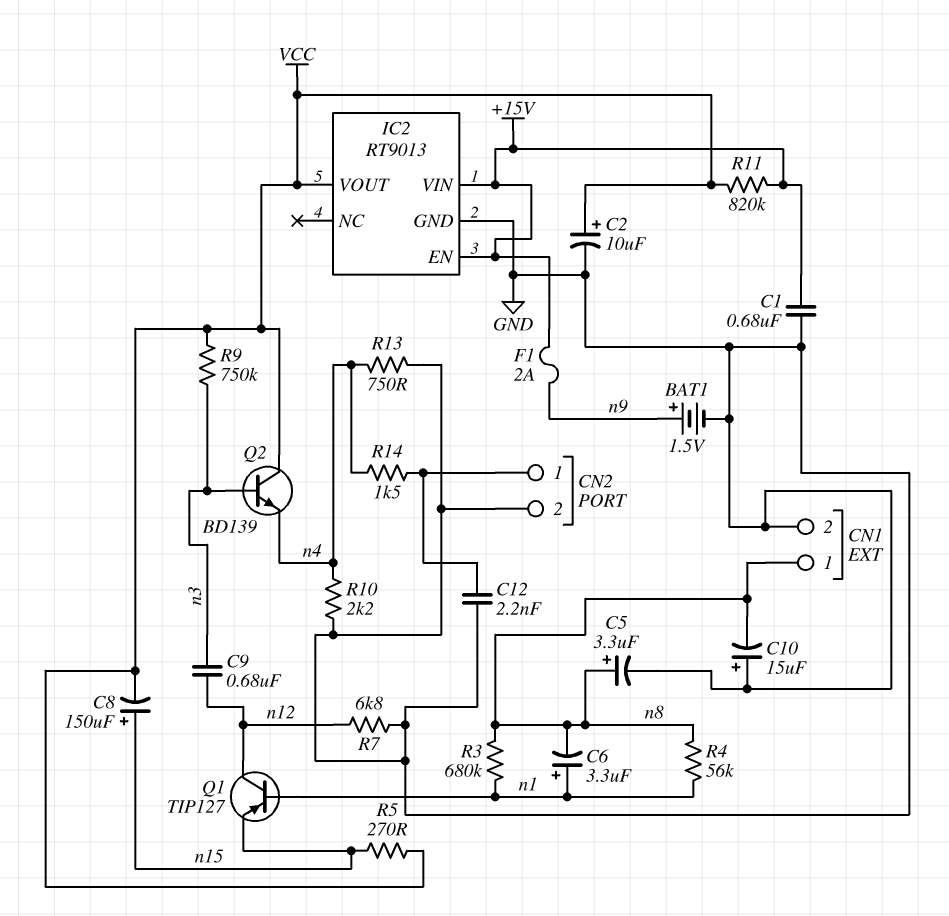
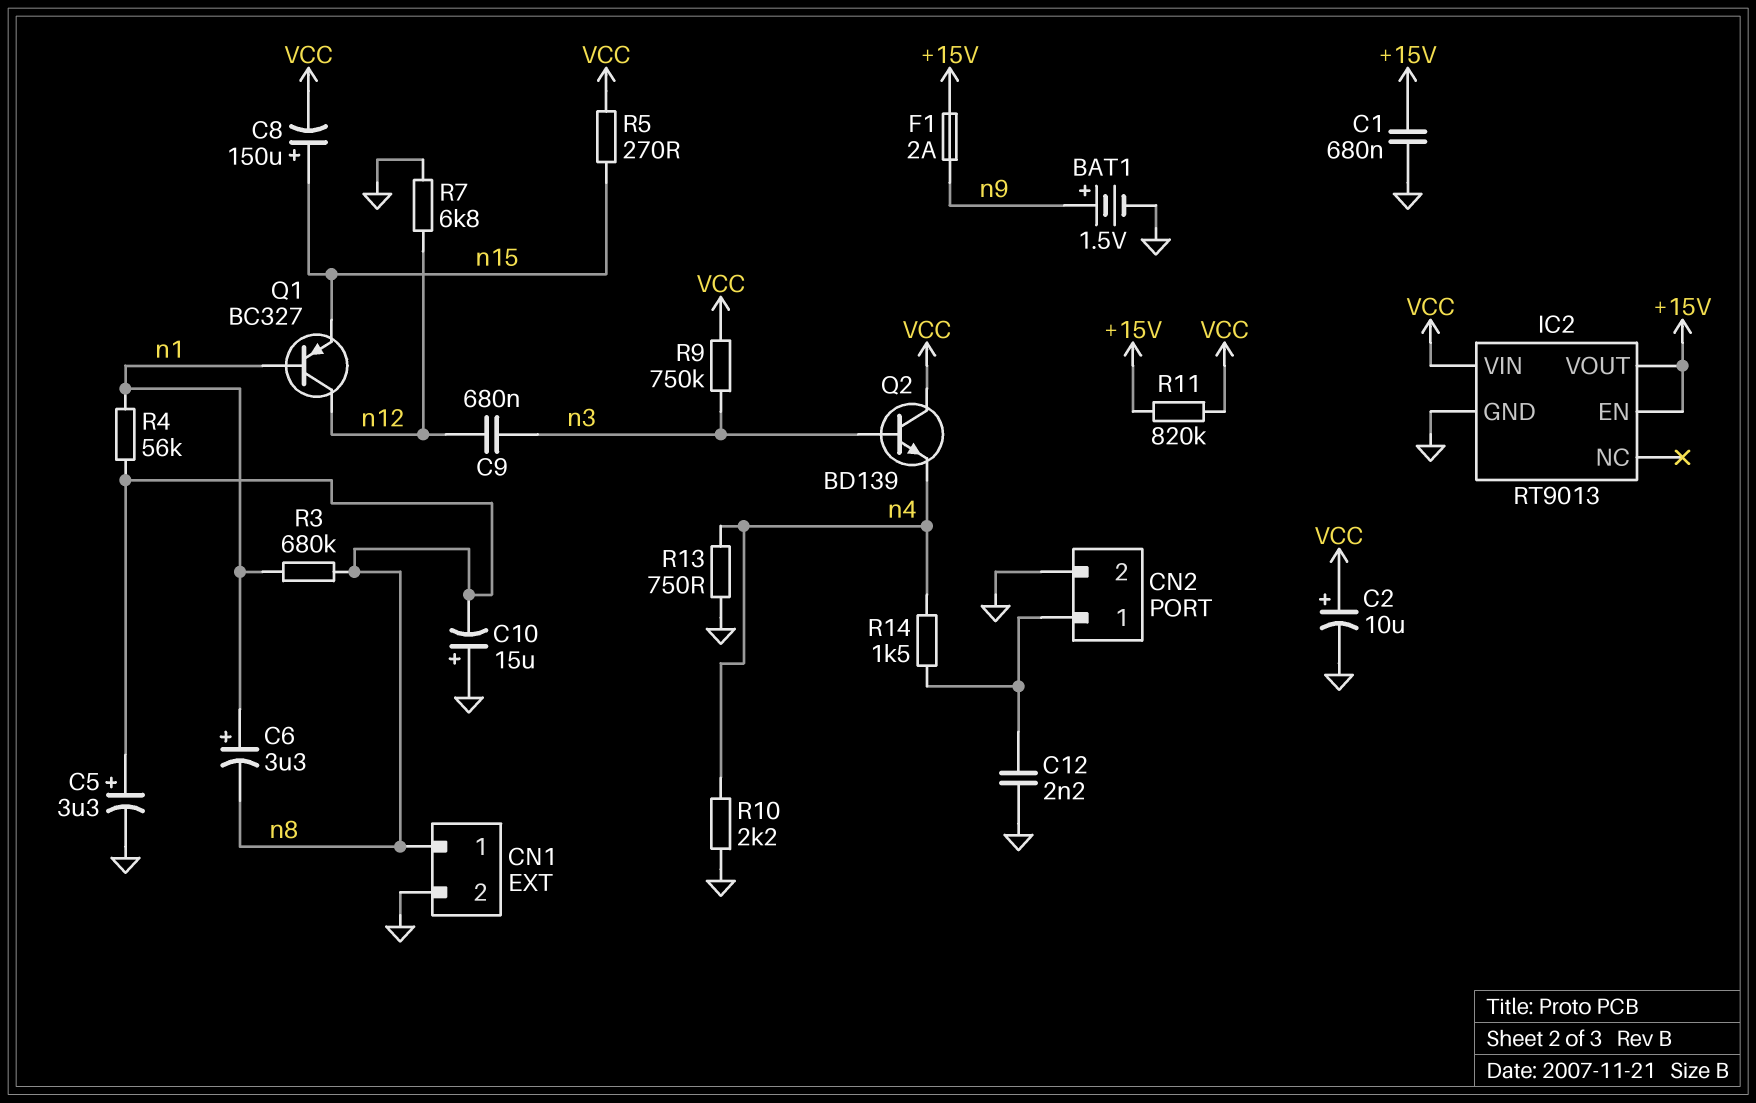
IC2 pin VIN: +15V -> VCC
IC2 pin VOUT: VCC -> +15V
Q1: PNP TIP127 (B n1, C n12, E n15) -> PNP BC327 (B n1, C n12, E n15)

